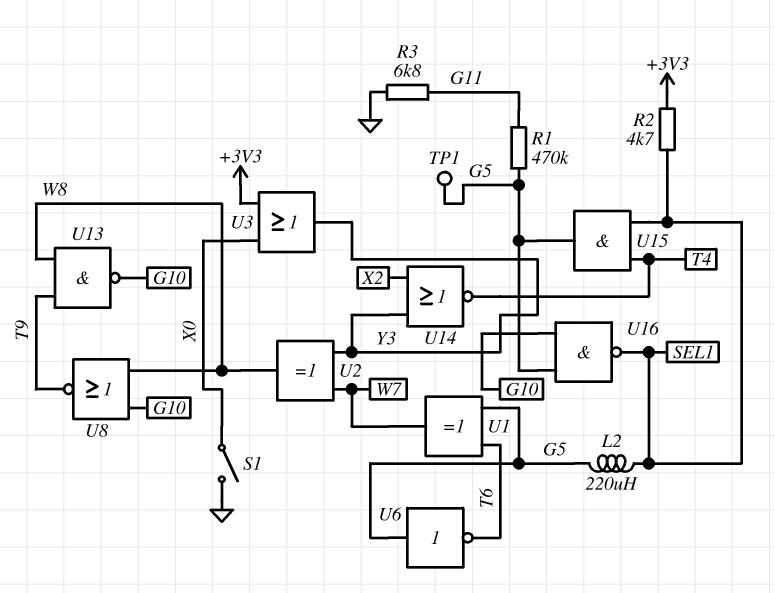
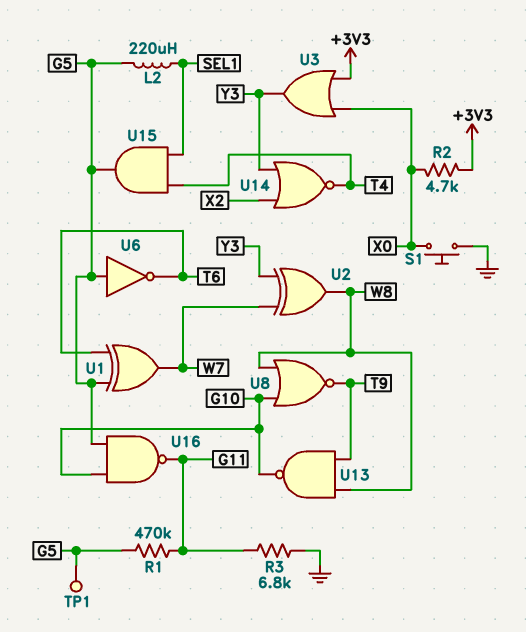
R2: 4.7k (+3V3, SEL1) -> 4.7k (+3V3, X0)
S1: switch (GND, X0) -> button (GND, X0)
U16: NAND (in G5, in G10, out SEL1) -> NAND (in G5, in G10, out G11)

